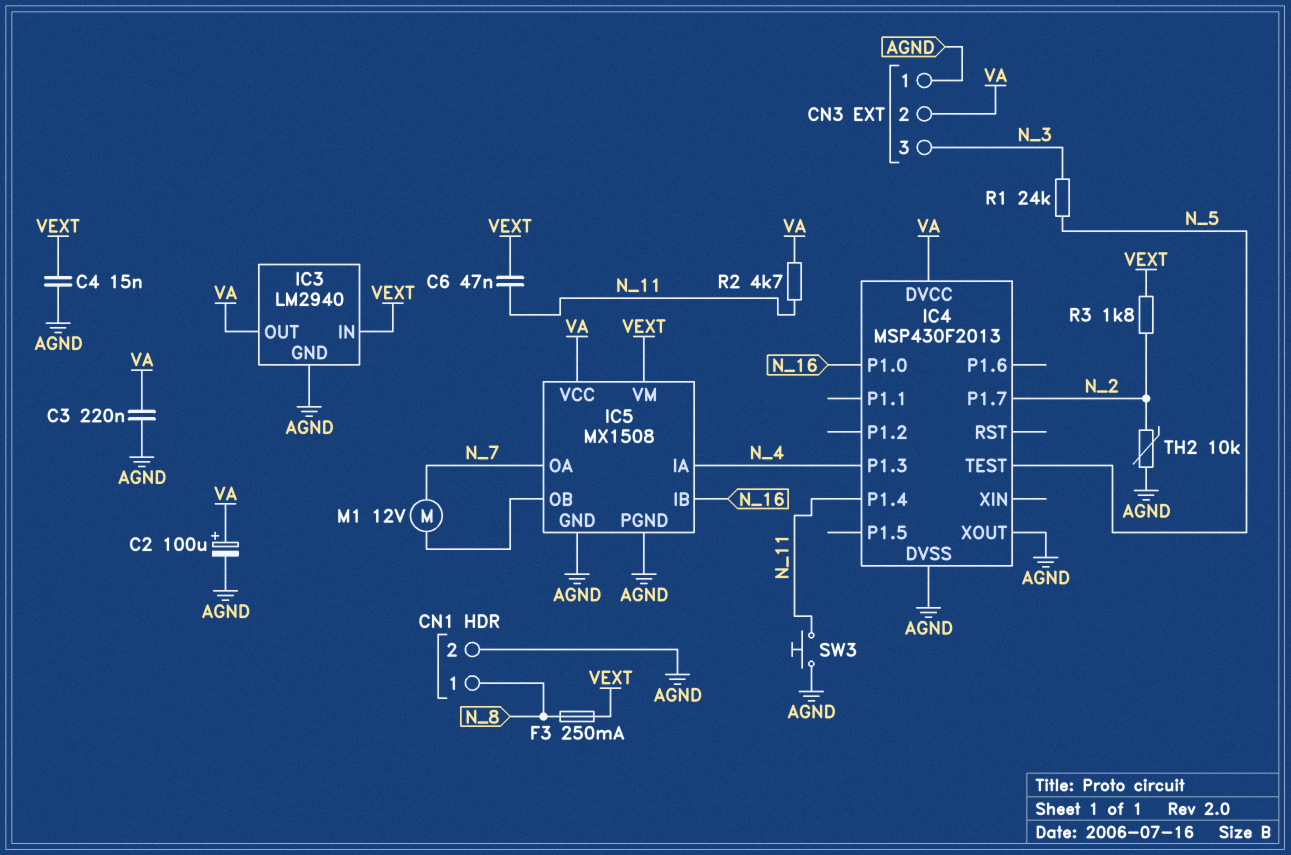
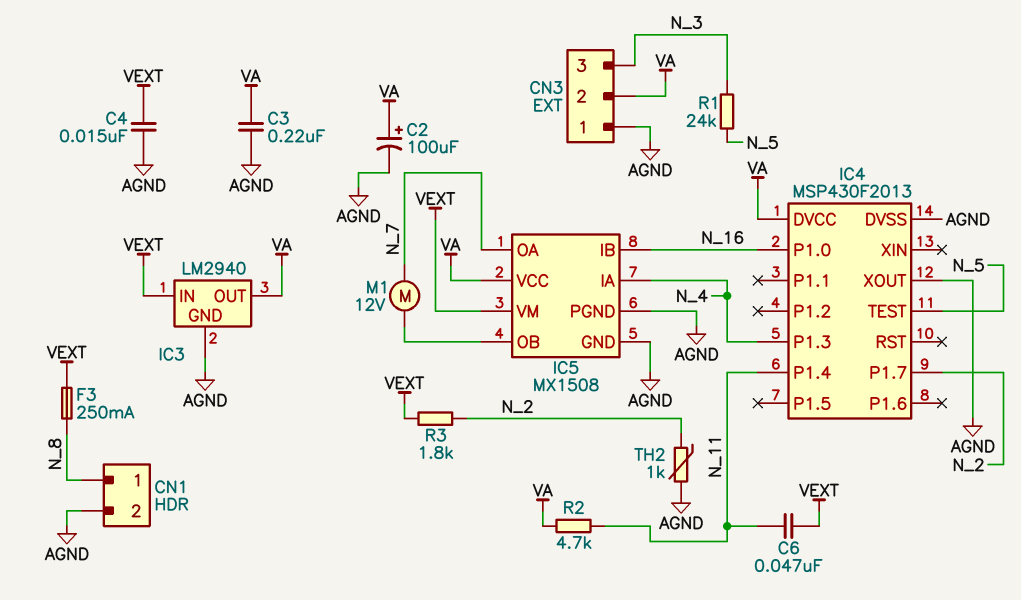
SW3: button (AGND, N_11) -> none
TH2: 10k (AGND, N_2) -> 1k (AGND, N_2)

